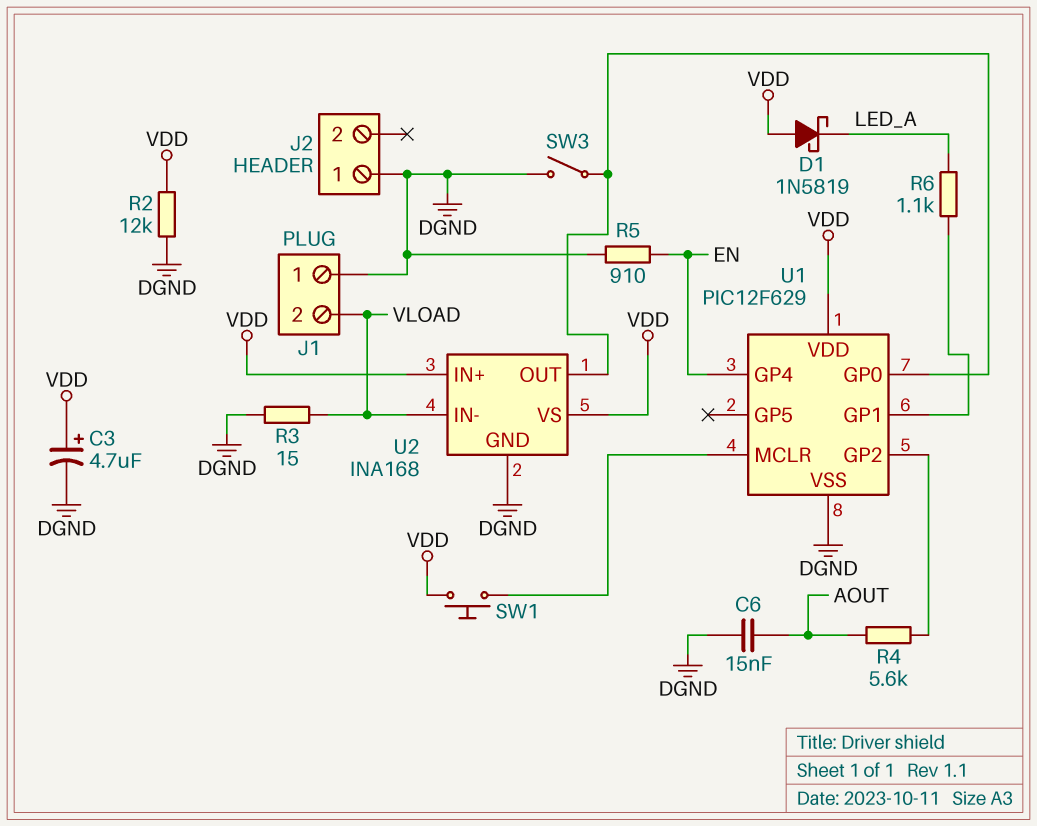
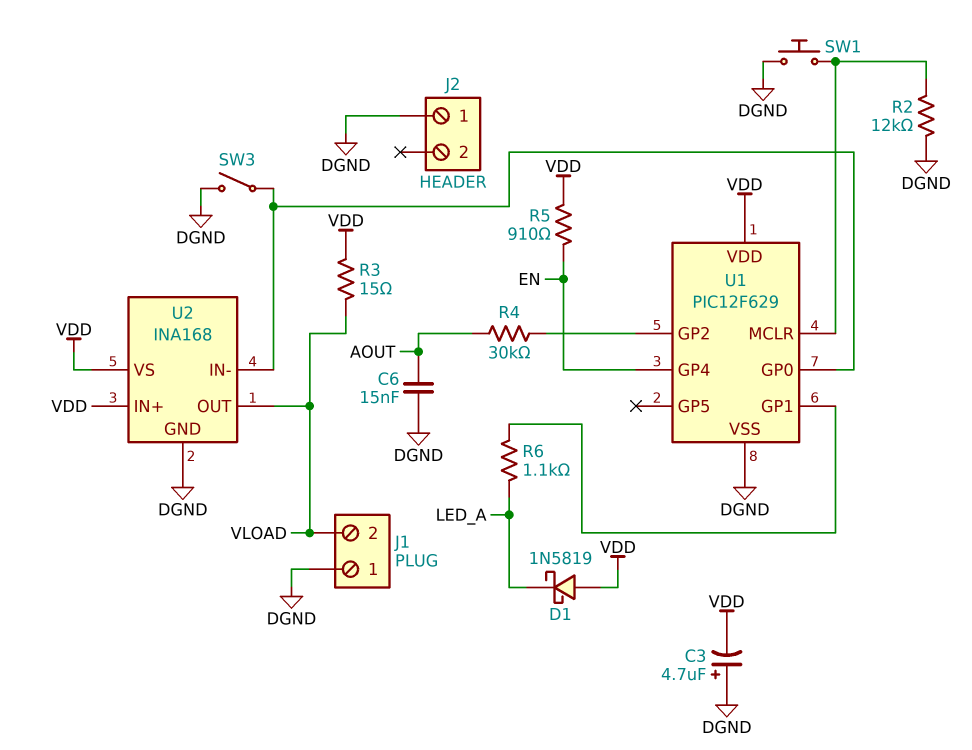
C3: 4.7uF (plus VDD, minus DGND) -> 4.7uF (plus DGND, minus VDD)
R2: 12k (DGND, VDD) -> 12k (DGND, U1/MCLR)
R3: 15 (DGND, VLOAD) -> 15 (VDD, VLOAD)
R4: 5.6k (AOUT, U1/GP2) -> 30k (AOUT, U1/GP2)
R5: 910 (DGND, EN) -> 910 (EN, VDD)
SW1: button (U1/MCLR, VDD) -> button (DGND, U1/MCLR)
U2 pin IN-: VLOAD -> U1/GP0
U2 pin OUT: U1/GP0 -> VLOAD

